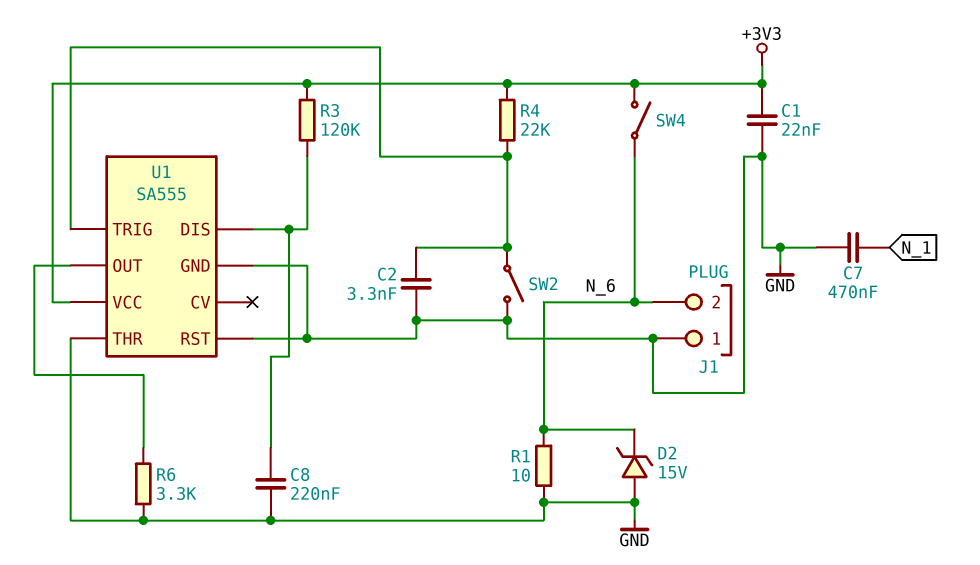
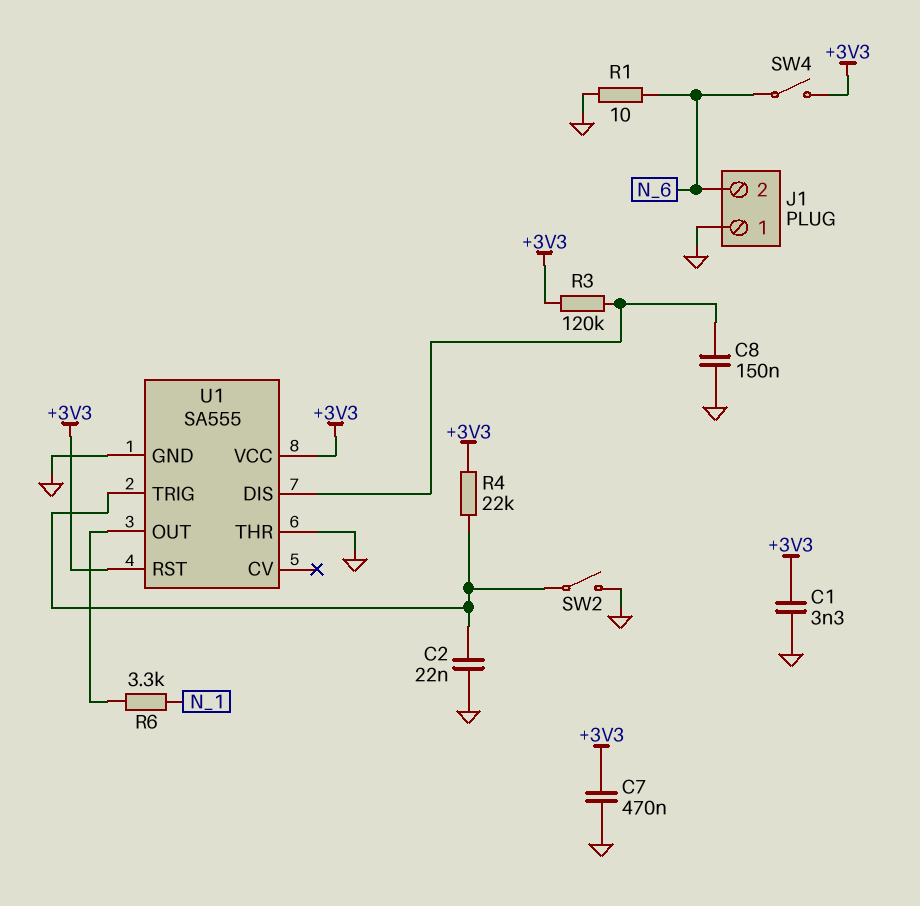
C1: 22nF (+3V3, GND) -> 3.3nF (+3V3, GND)
C2: 3.3nF (GND, U1/TRIG) -> 22nF (GND, U1/TRIG)
C7: 470nF (GND, N_1) -> 470nF (+3V3, GND)
C8: 220nF (GND, U1/DIS) -> 150nF (GND, U1/DIS)
D2: zener 15V (A GND, K N_6) -> none
R6: 3.3k (GND, U1/OUT) -> 3.3k (N_1, U1/OUT)
U1 pin RST: GND -> +3V3

